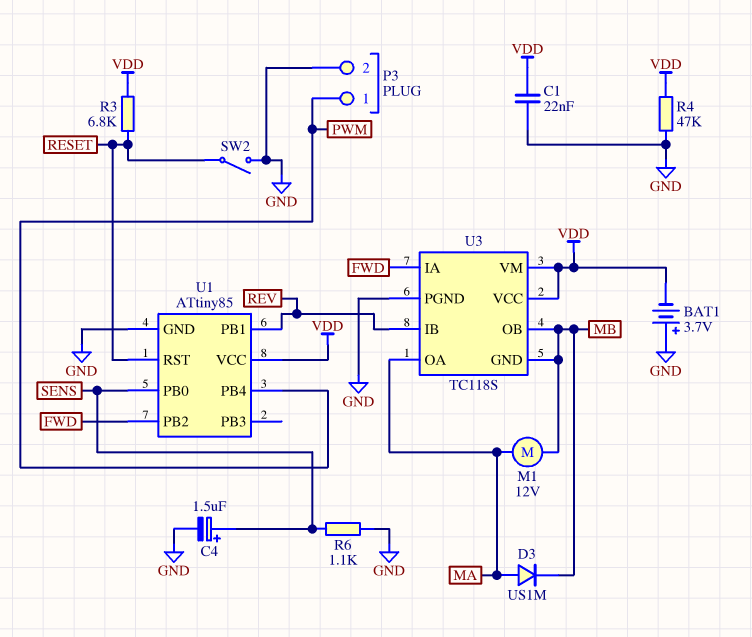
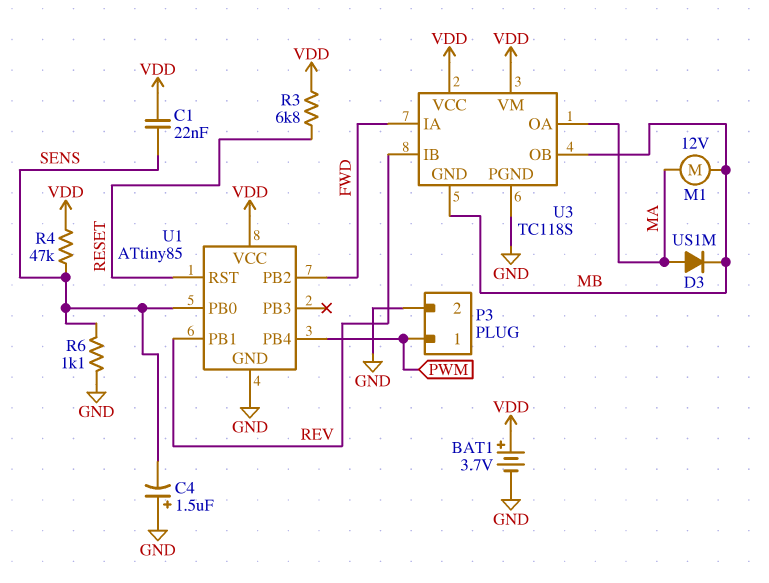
BAT1: 3.7V (plus GND, minus VDD) -> 3.7V (plus VDD, minus GND)
C1: 22nF (GND, VDD) -> 22nF (SENS, VDD)
C4: 1.5uF (plus SENS, minus GND) -> 1.5uF (plus GND, minus SENS)
R4: 47k (GND, VDD) -> 47k (SENS, VDD)
SW2: switch (GND, RESET) -> none

